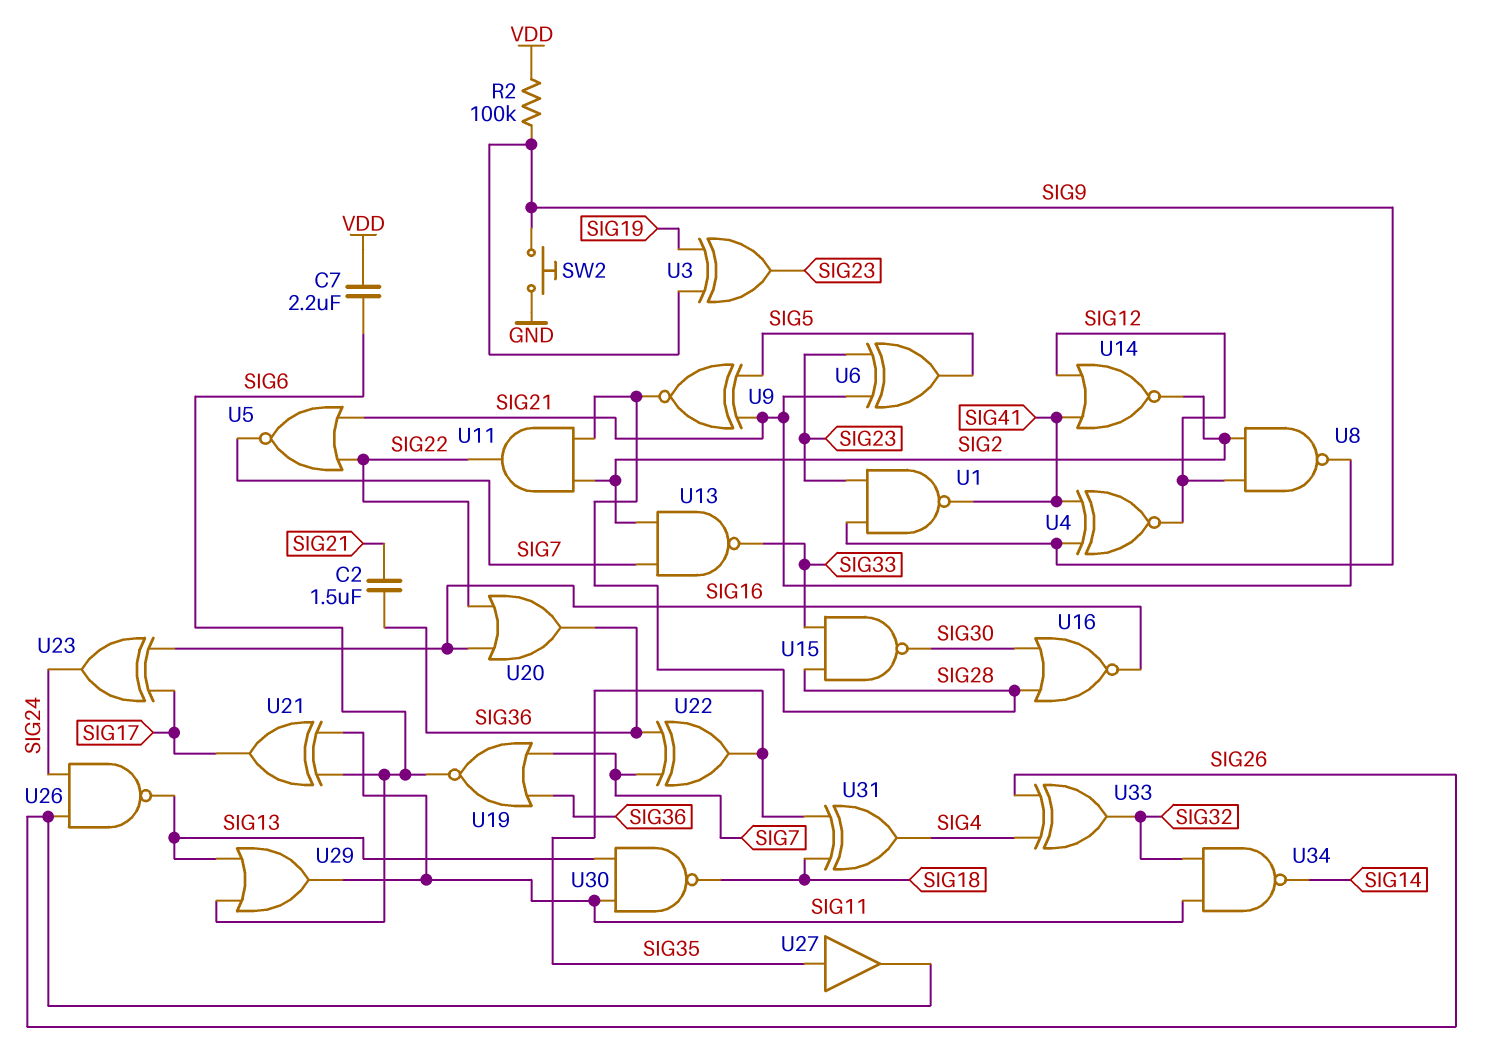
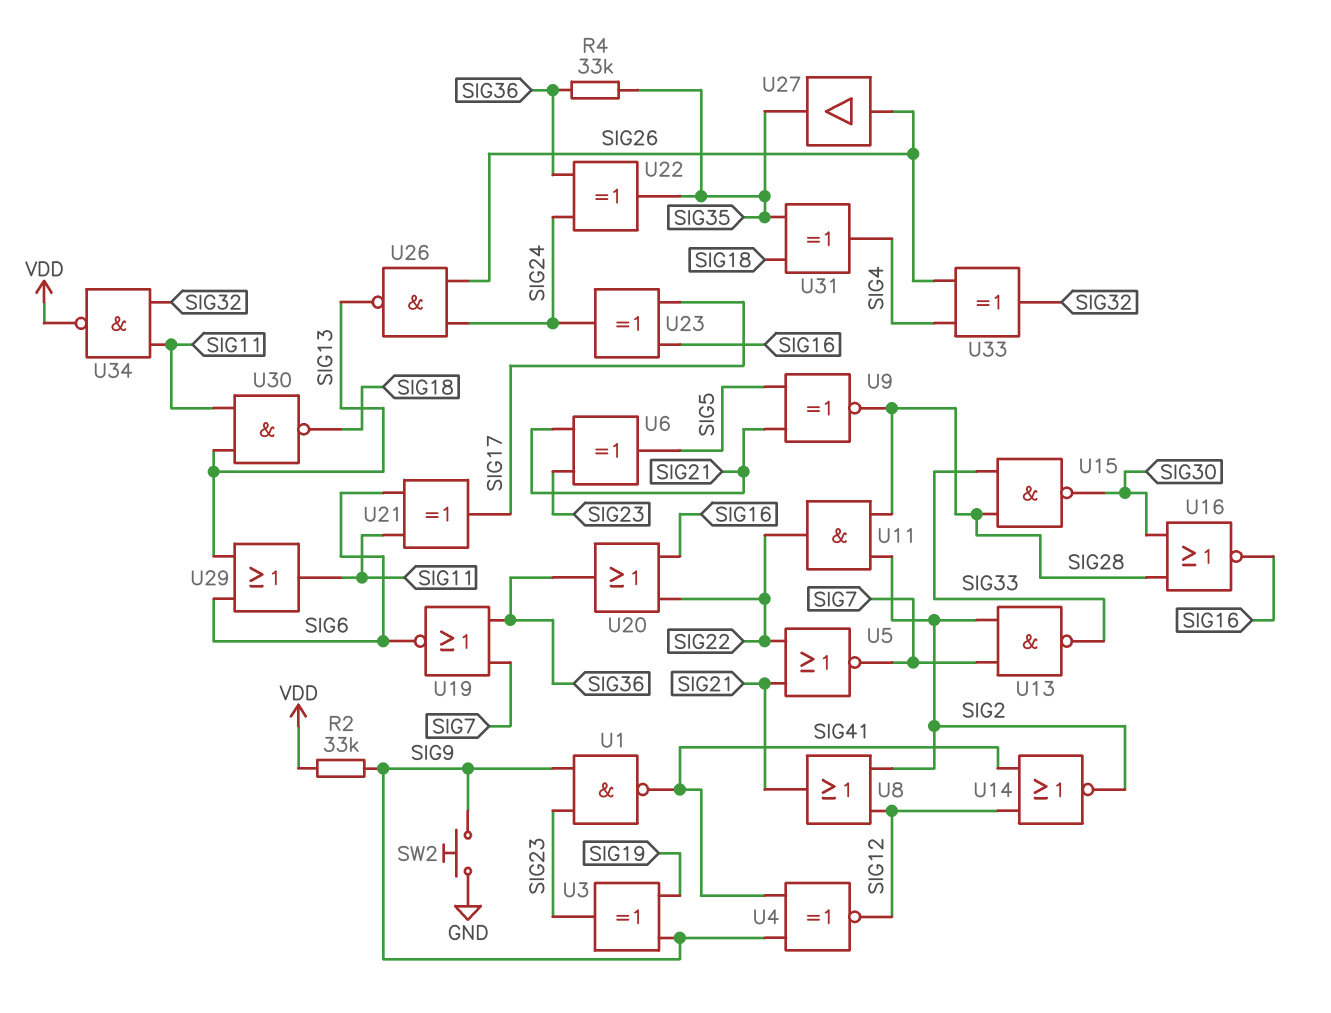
C2: 1.5uF (SIG21, SIG36) -> none
C7: 2.2uF (SIG6, VDD) -> none
R2: 100k (SIG9, VDD) -> 33k (SIG9, VDD)
R4: none -> 33k (SIG35, SIG36)
U8: NAND (in SIG2, in SIG12, out SIG21) -> OR (in SIG2, in SIG12, out SIG21)
U22: XOR (in SIG7, in SIG36, out SIG35) -> XOR (in SIG24, in SIG36, out SIG35)
U27: buffer (in SIG35, out SIG26) -> buffer (in SIG26, out SIG35)
U34: NAND (in SIG11, in SIG32, out SIG14) -> NAND (in SIG11, in SIG32, out VDD)

